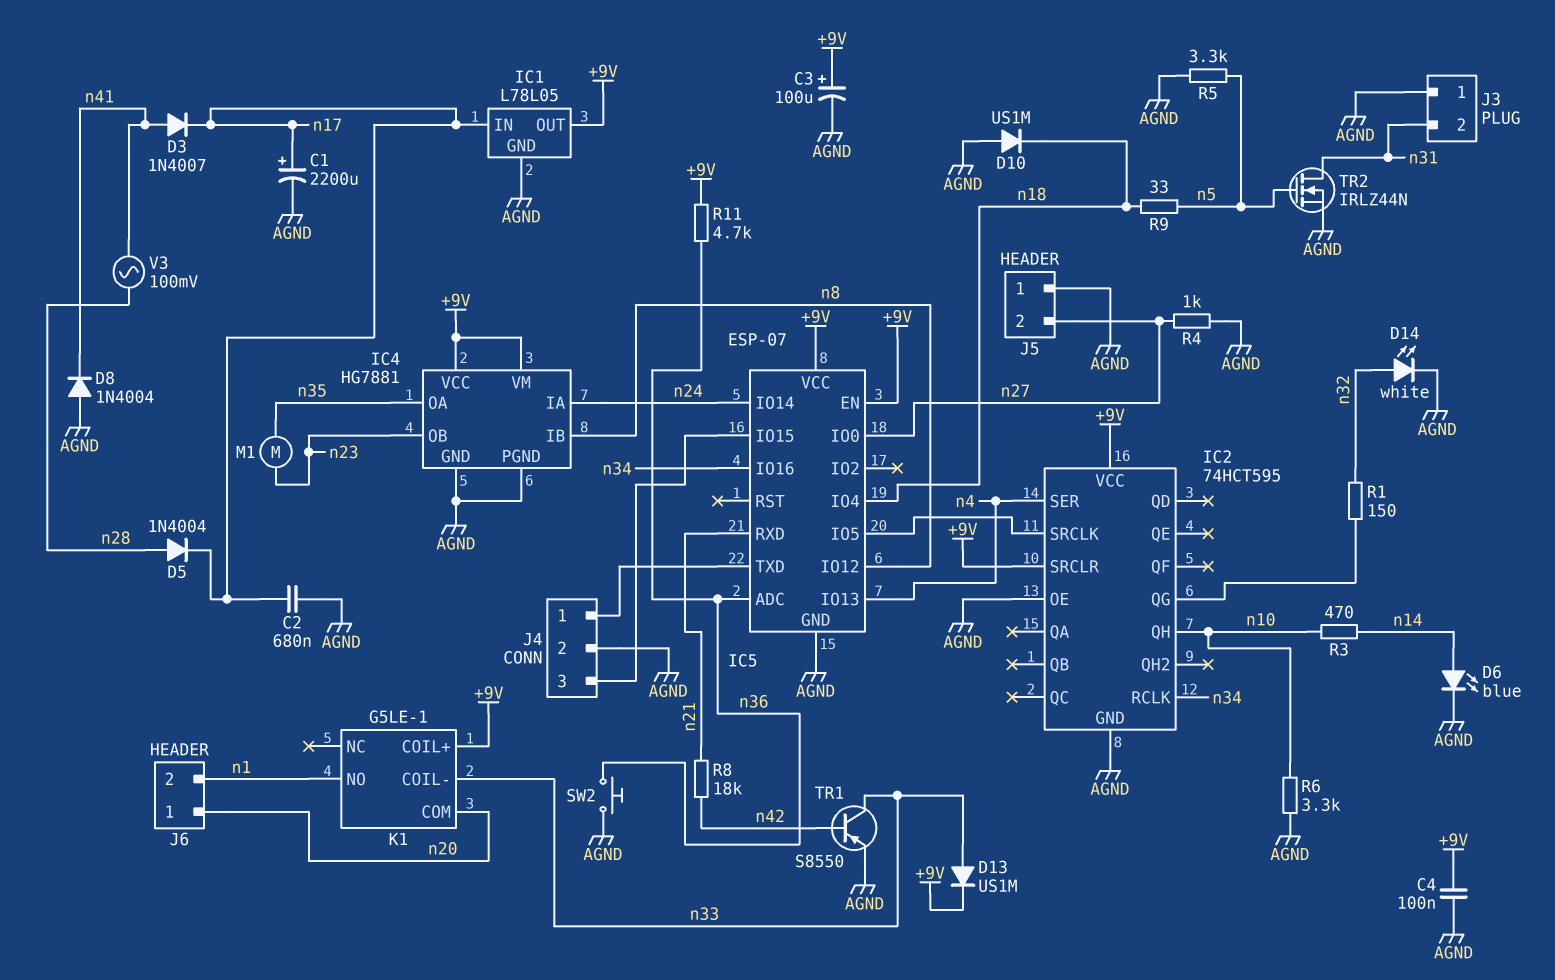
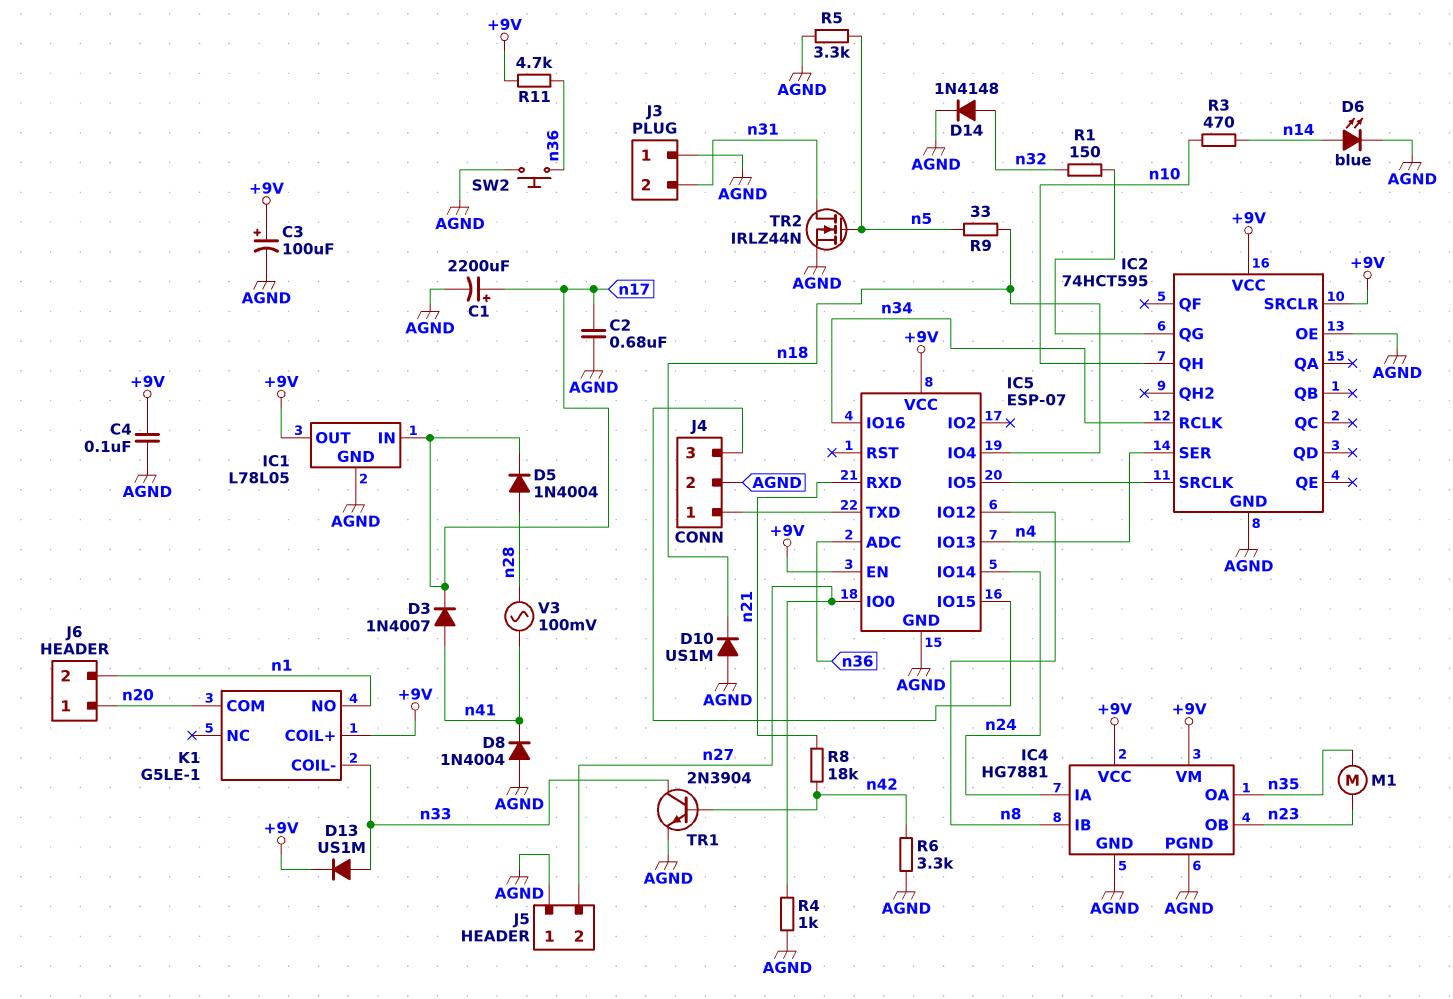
D14: LED white (A n32, K AGND) -> diode 1N4148 (A n32, K AGND)
R6: 3.3k (AGND, n10) -> 3.3k (AGND, n42)
TR1: PNP S8550 (B n42, C n33, E AGND) -> NPN 2N3904 (B n42, C n33, E AGND)

